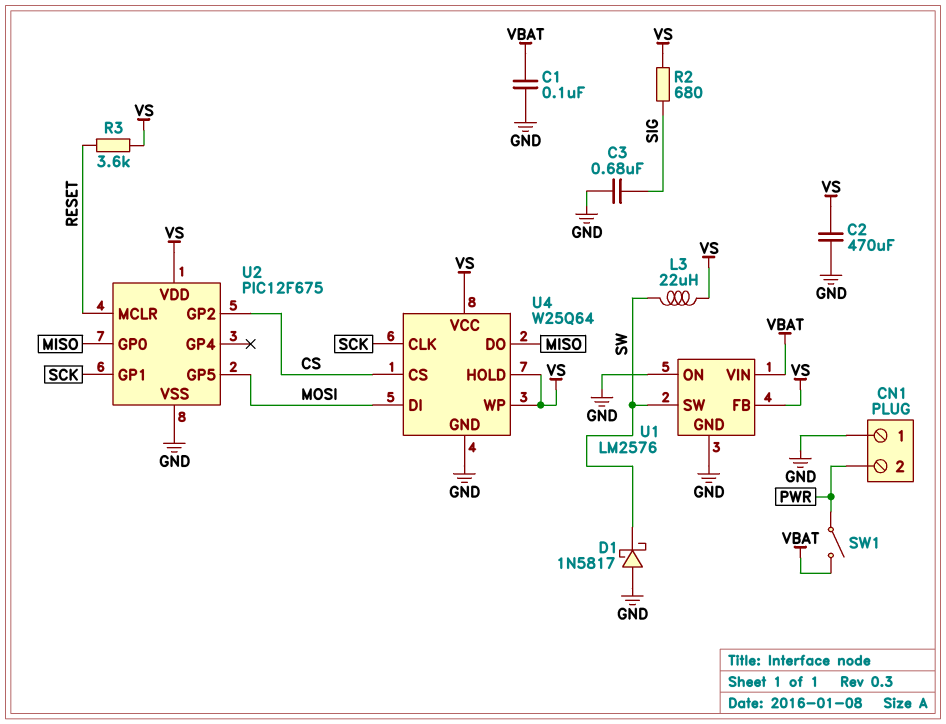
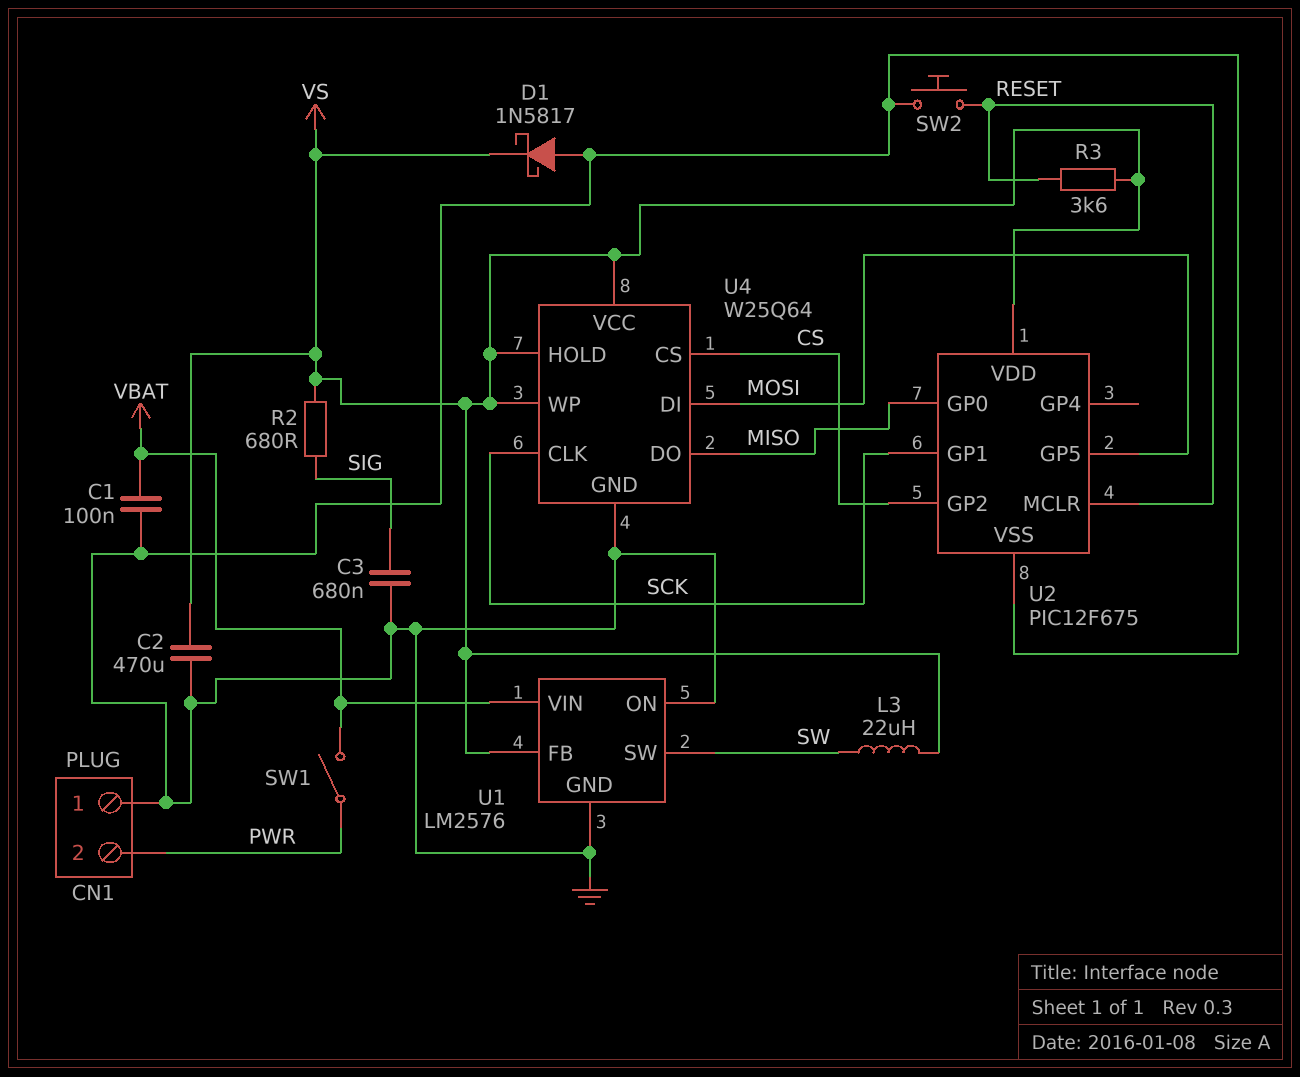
D1: schottky 1N5817 (A GND, K SW) -> schottky 1N5817 (A GND, K VS)
SW2: none -> button (GND, RESET)

